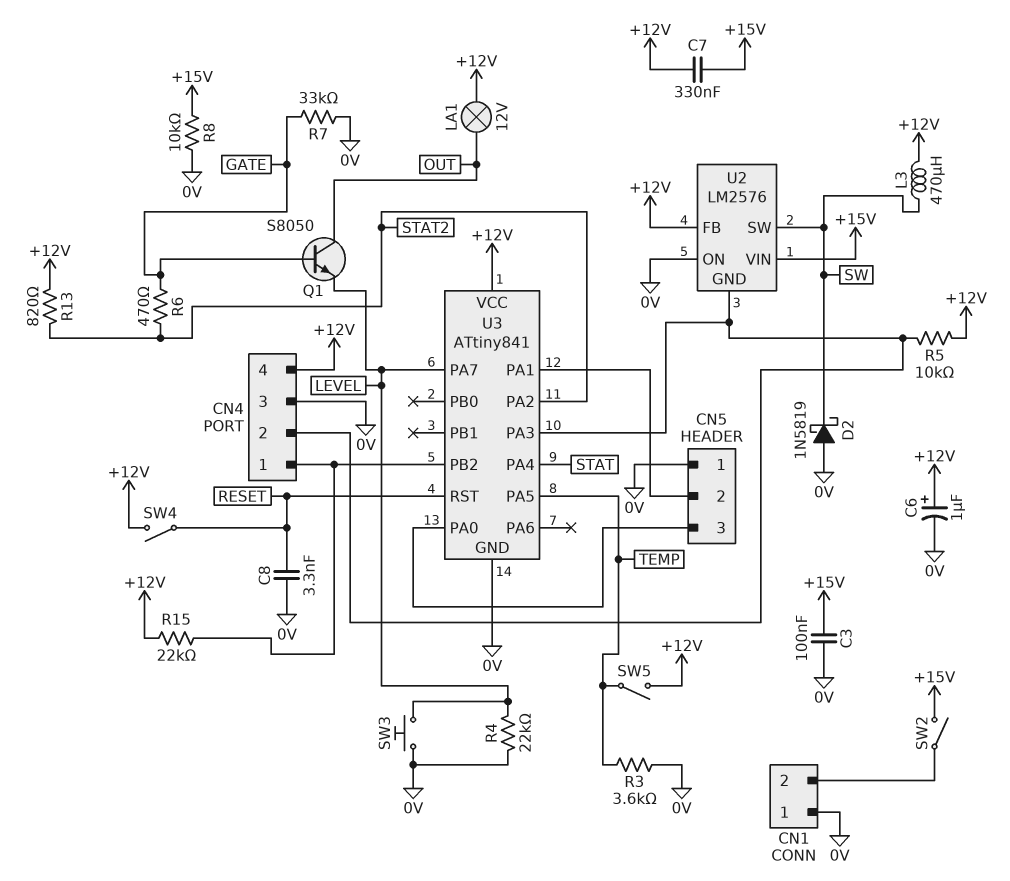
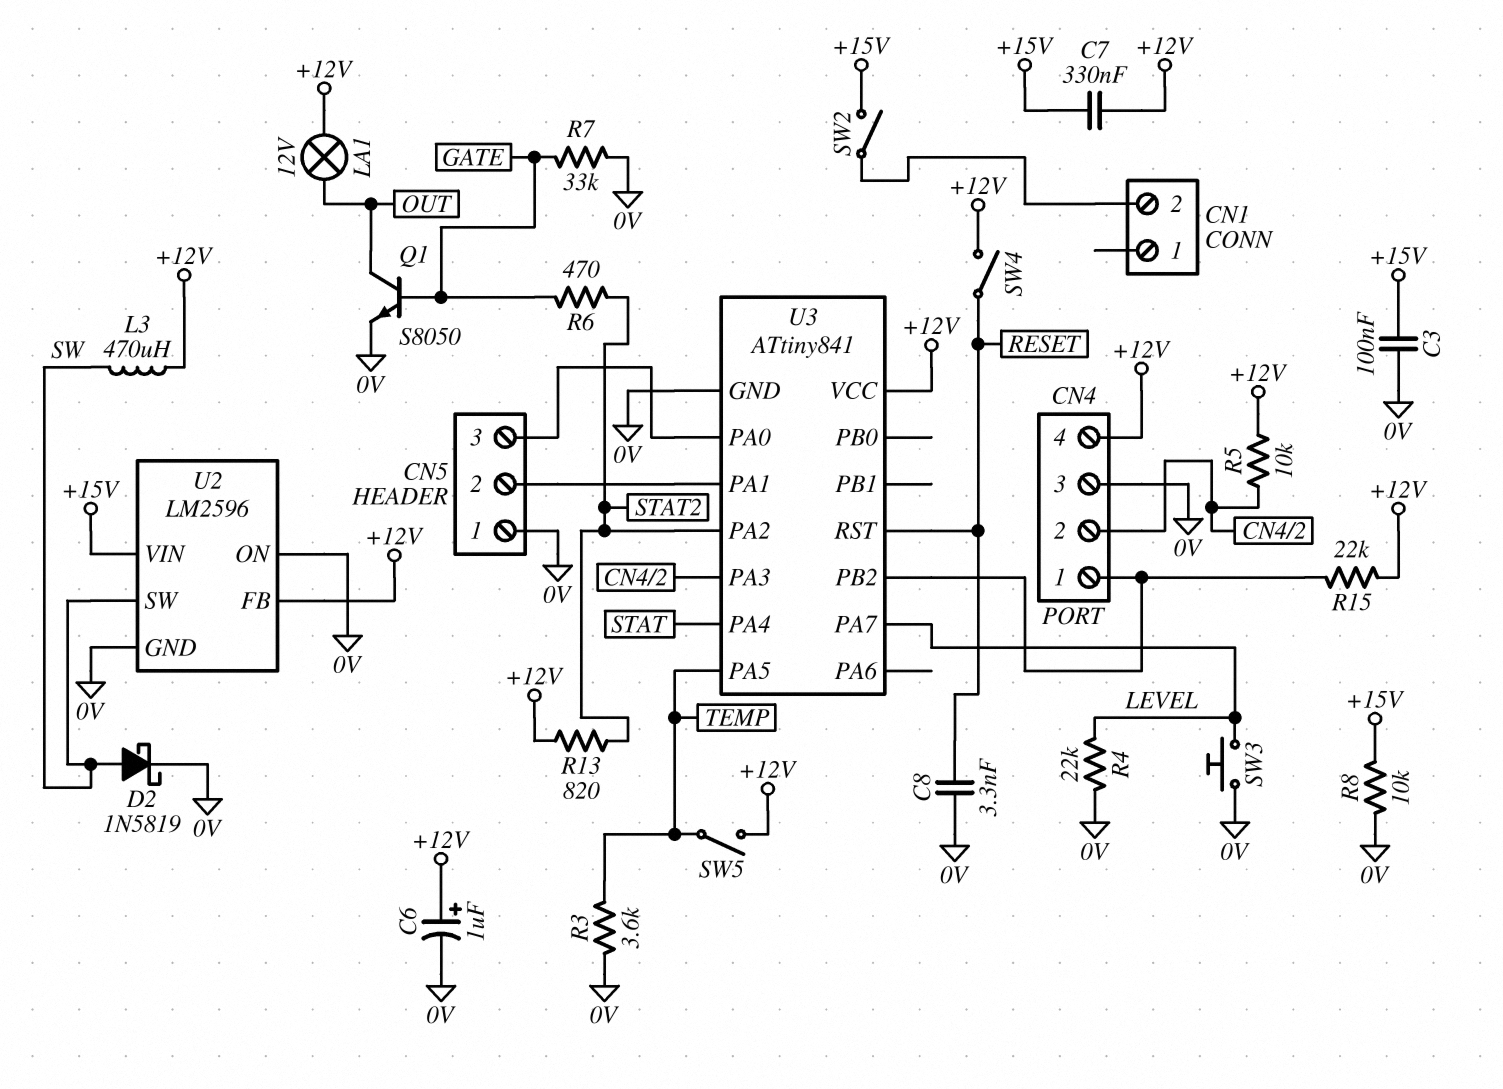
CN1 pin 1: 0V -> none
D2: schottky 1N5819 (A 0V, K SW) -> schottky 1N5819 (A SW, K 0V)
Q1: NPN S8050 (B GATE, C OUT, E LEVEL) -> NPN S8050 (B GATE, C OUT, E 0V)
U2: LM2576 -> LM2596
U2 pin GND: CN4/2 -> 0V

